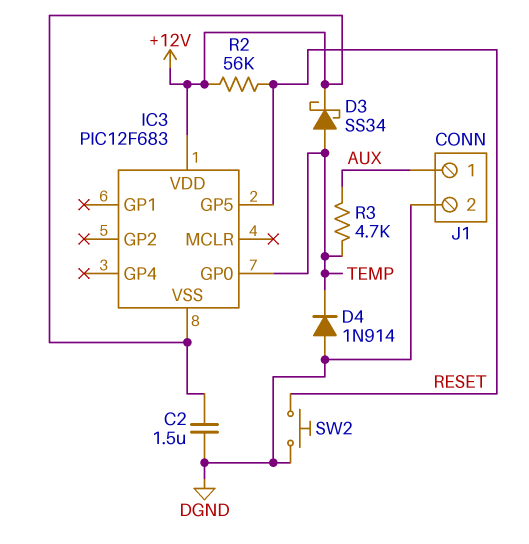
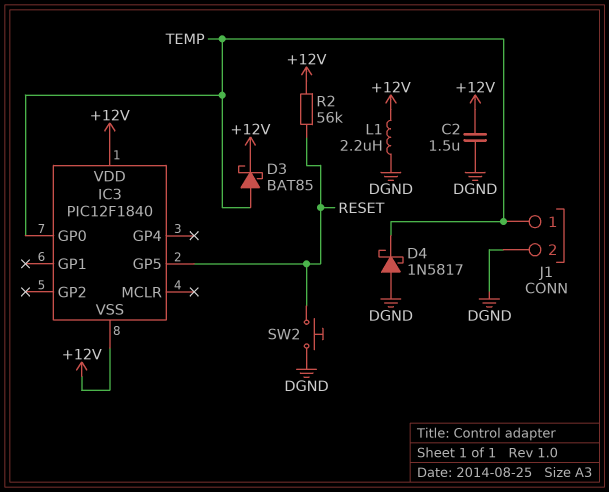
D3: schottky SS34 (A TEMP, K +12V) -> schottky BAT85 (A TEMP, K +12V)
D4: diode 1N914 (A DGND, K TEMP) -> schottky 1N5817 (A DGND, K TEMP)
IC3: PIC12F683 -> PIC12F1840
J1 pin 1: AUX -> TEMP
L1: none -> 2.2uH (+12V, DGND)
R3: 4.7k (AUX, TEMP) -> none

